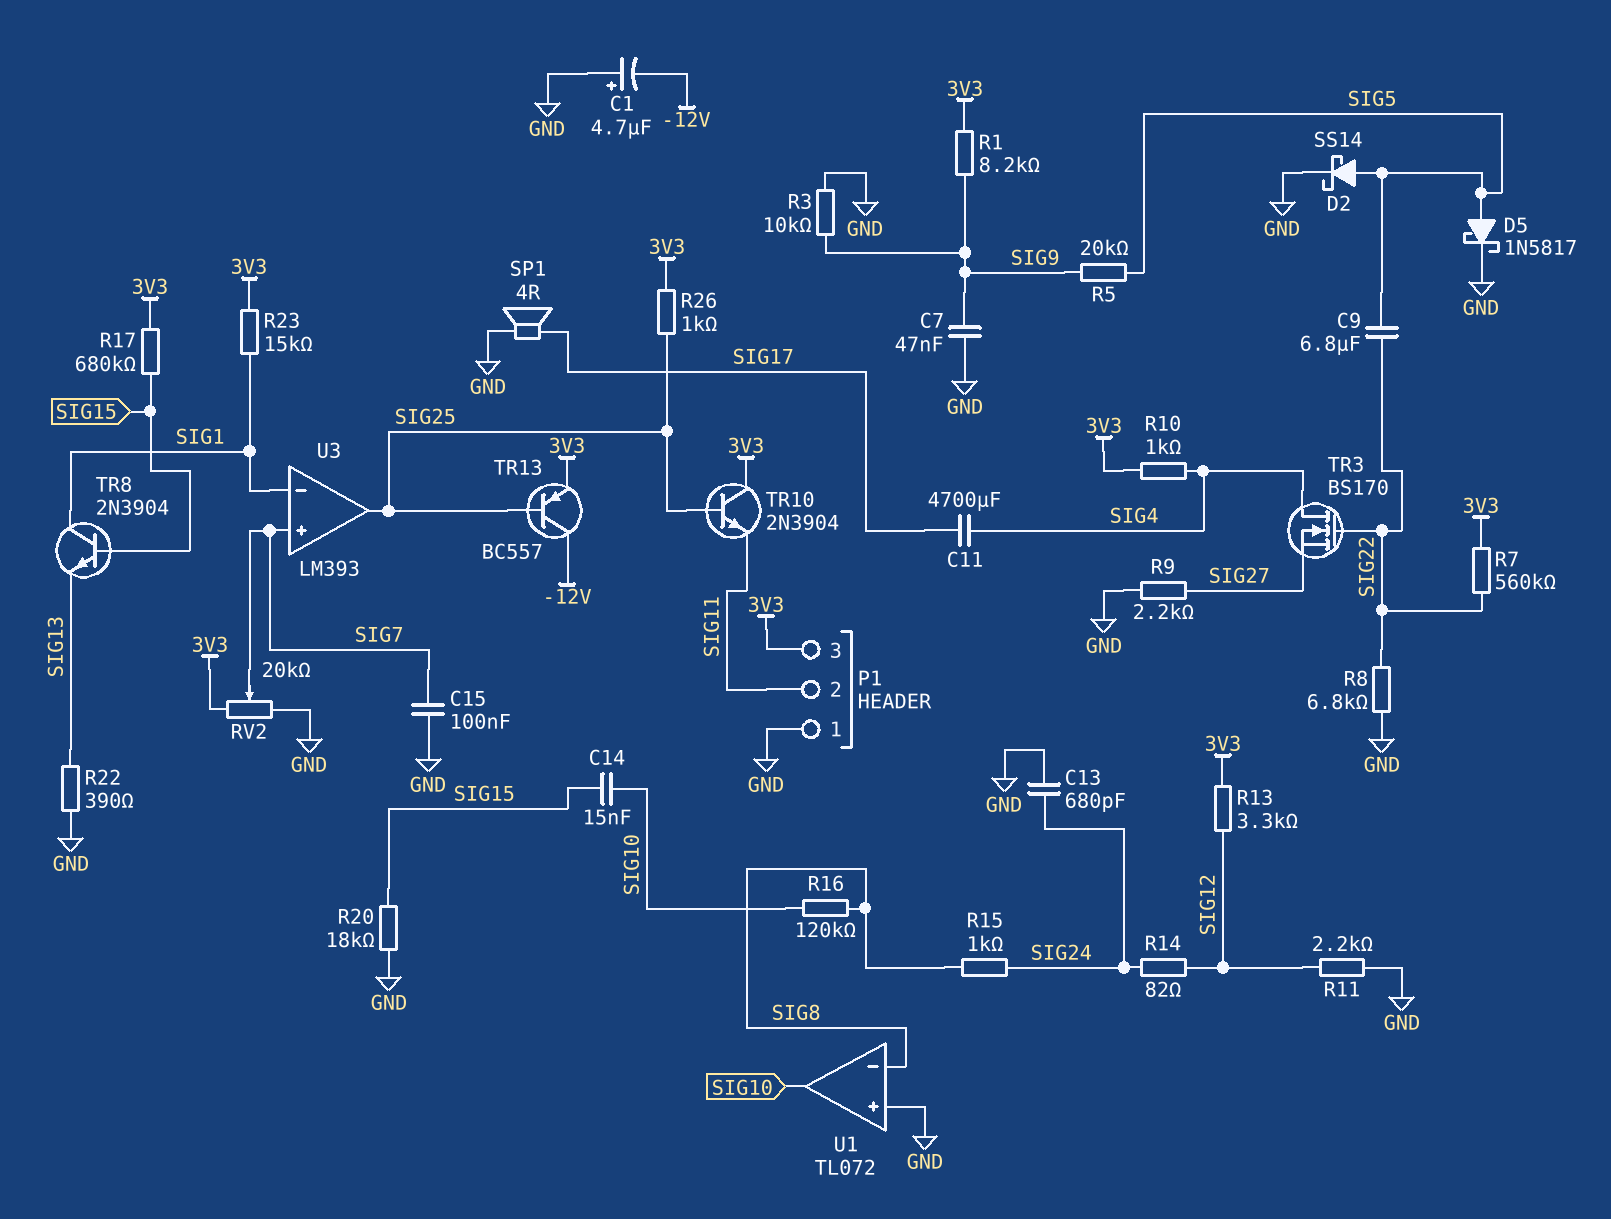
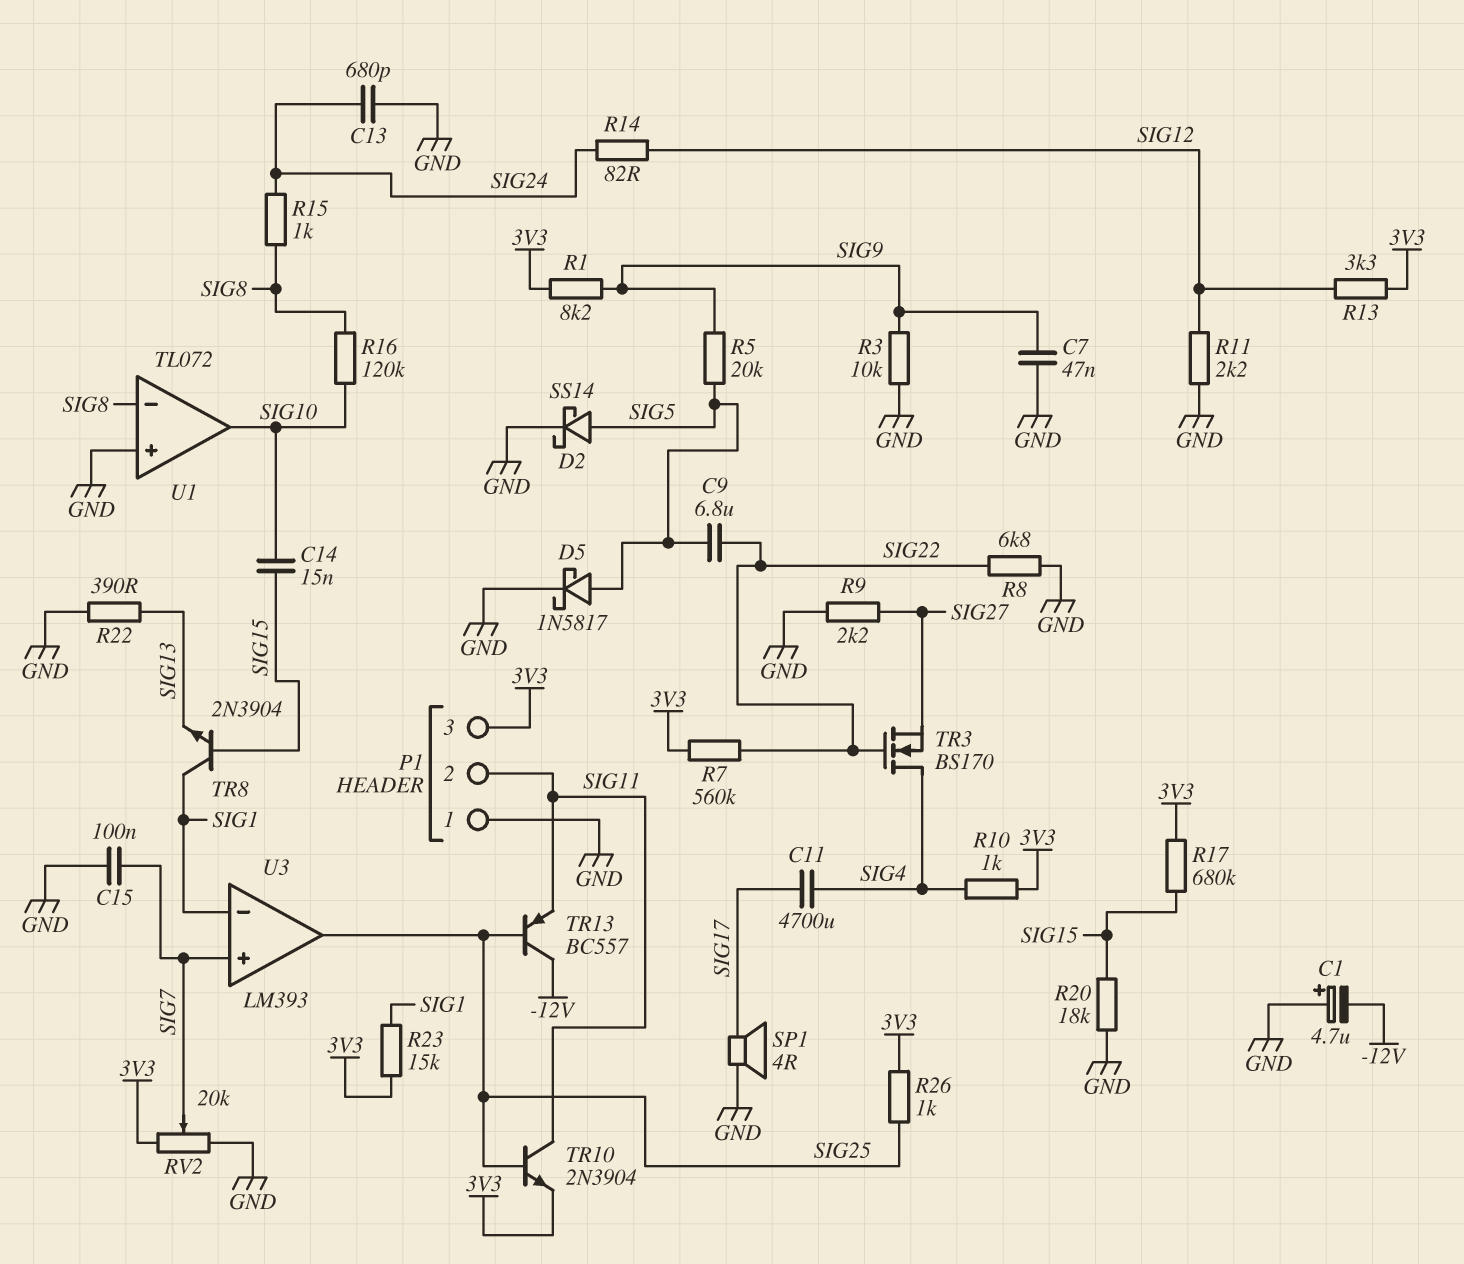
TR10: NPN 2N3904 (B SIG25, C 3V3, E SIG11) -> NPN 2N3904 (B SIG25, C SIG11, E 3V3)
TR13: PNP BC557 (B SIG25, C -12V, E 3V3) -> PNP BC557 (B SIG25, C -12V, E SIG11)

